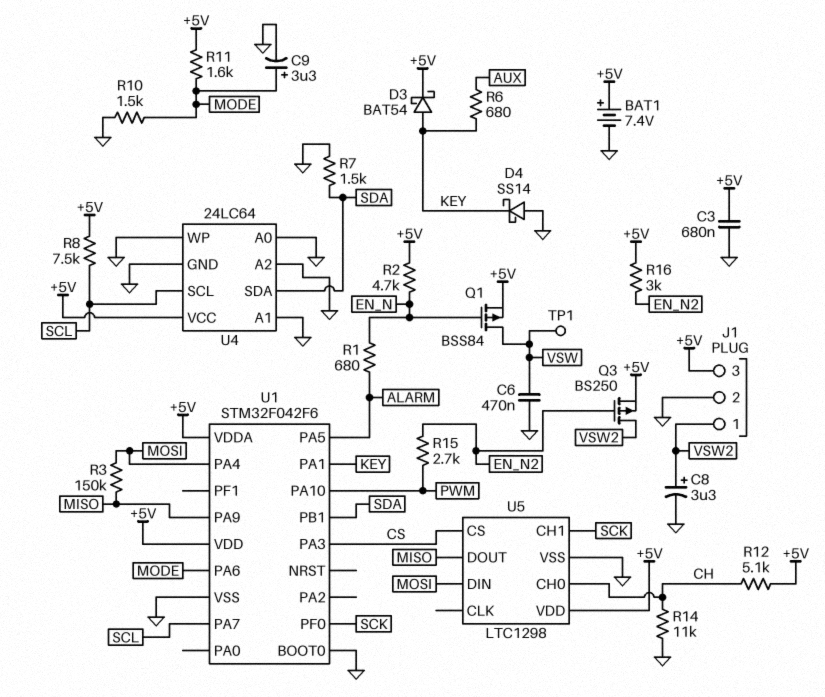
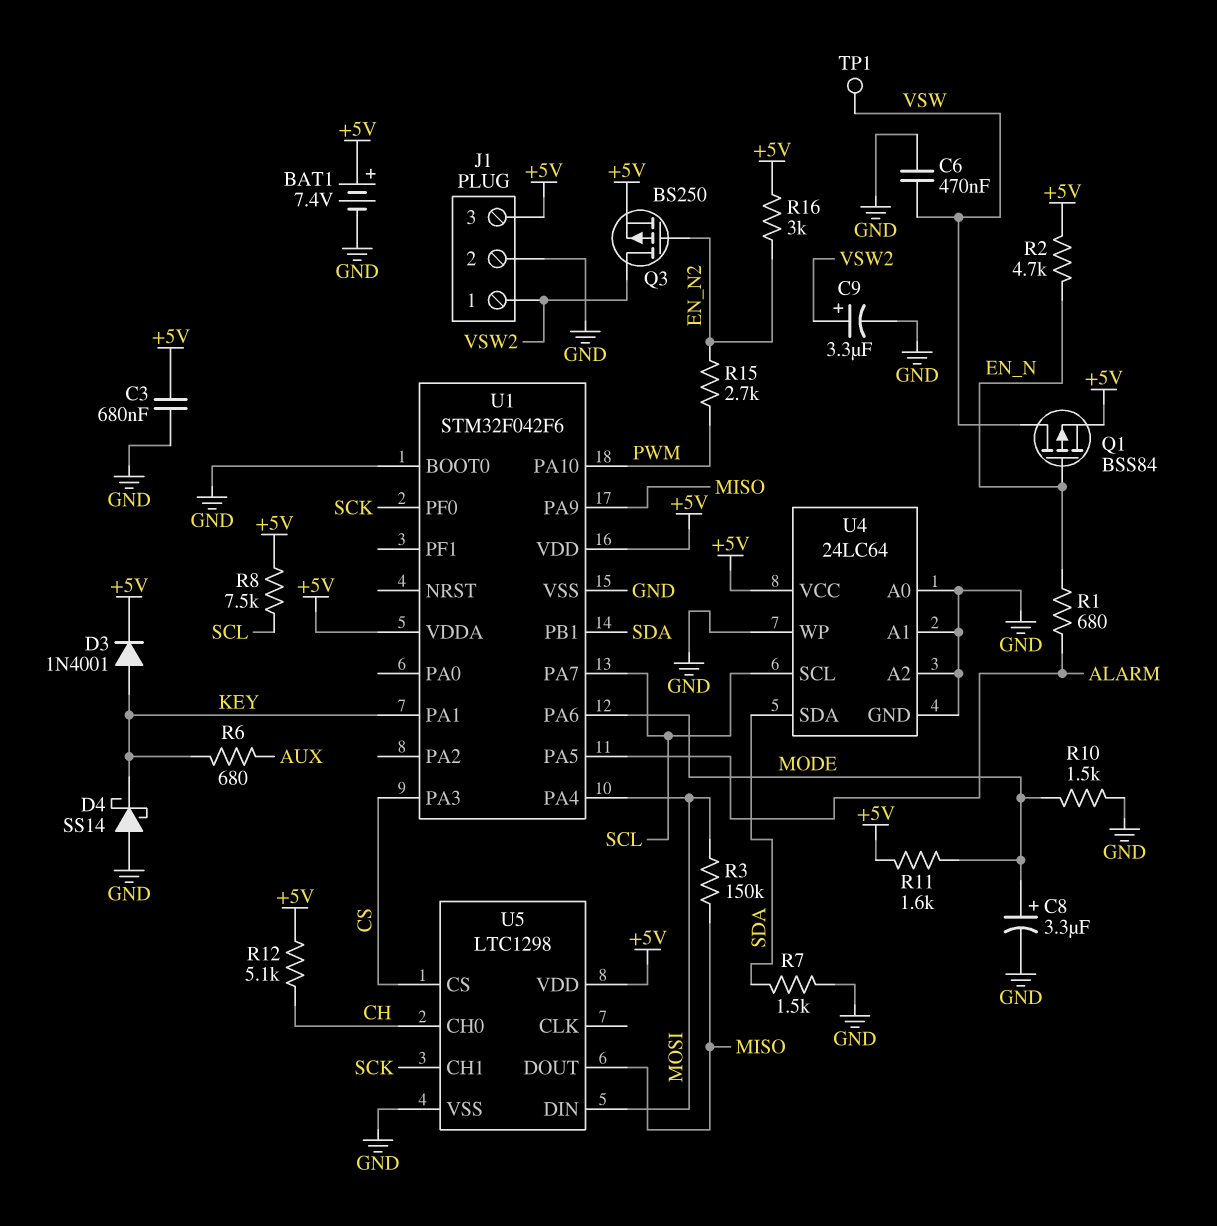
C8: 3.3uF (plus VSW2, minus GND) -> 3.3uF (plus MODE, minus GND)
C9: 3.3uF (plus MODE, minus GND) -> 3.3uF (plus VSW2, minus GND)
D3: schottky BAT54 (A KEY, K +5V) -> diode 1N4001 (A KEY, K +5V)
R14: 11k (CH, GND) -> none

